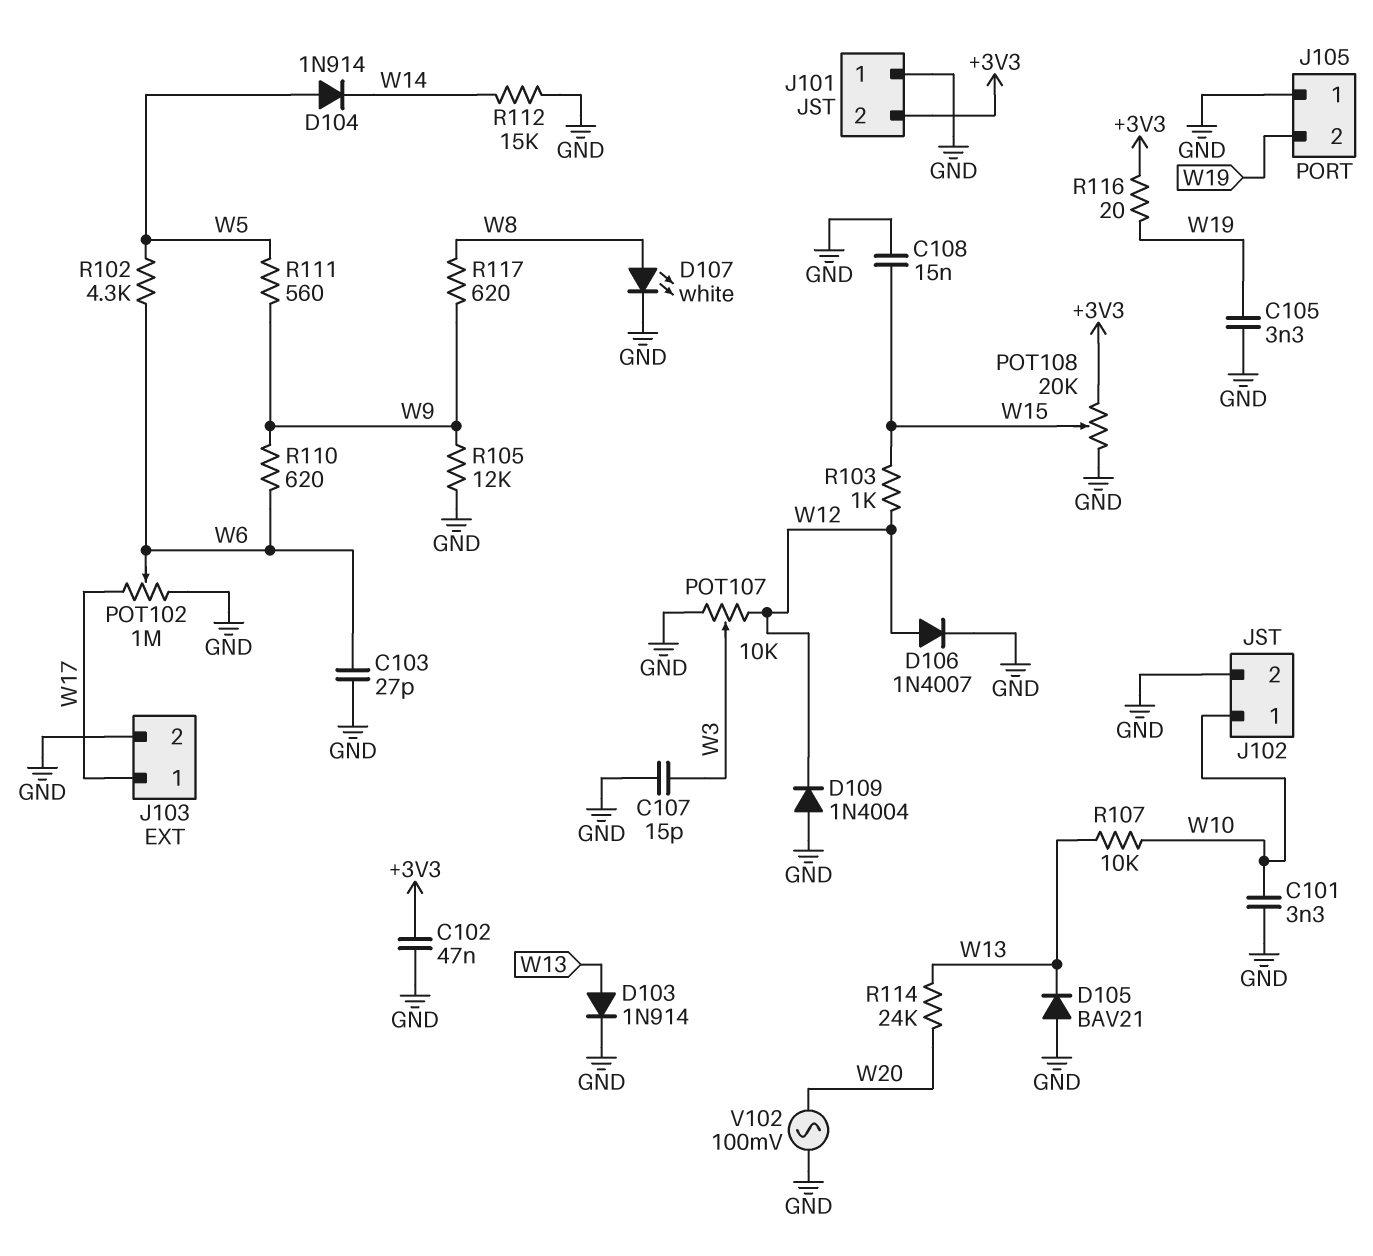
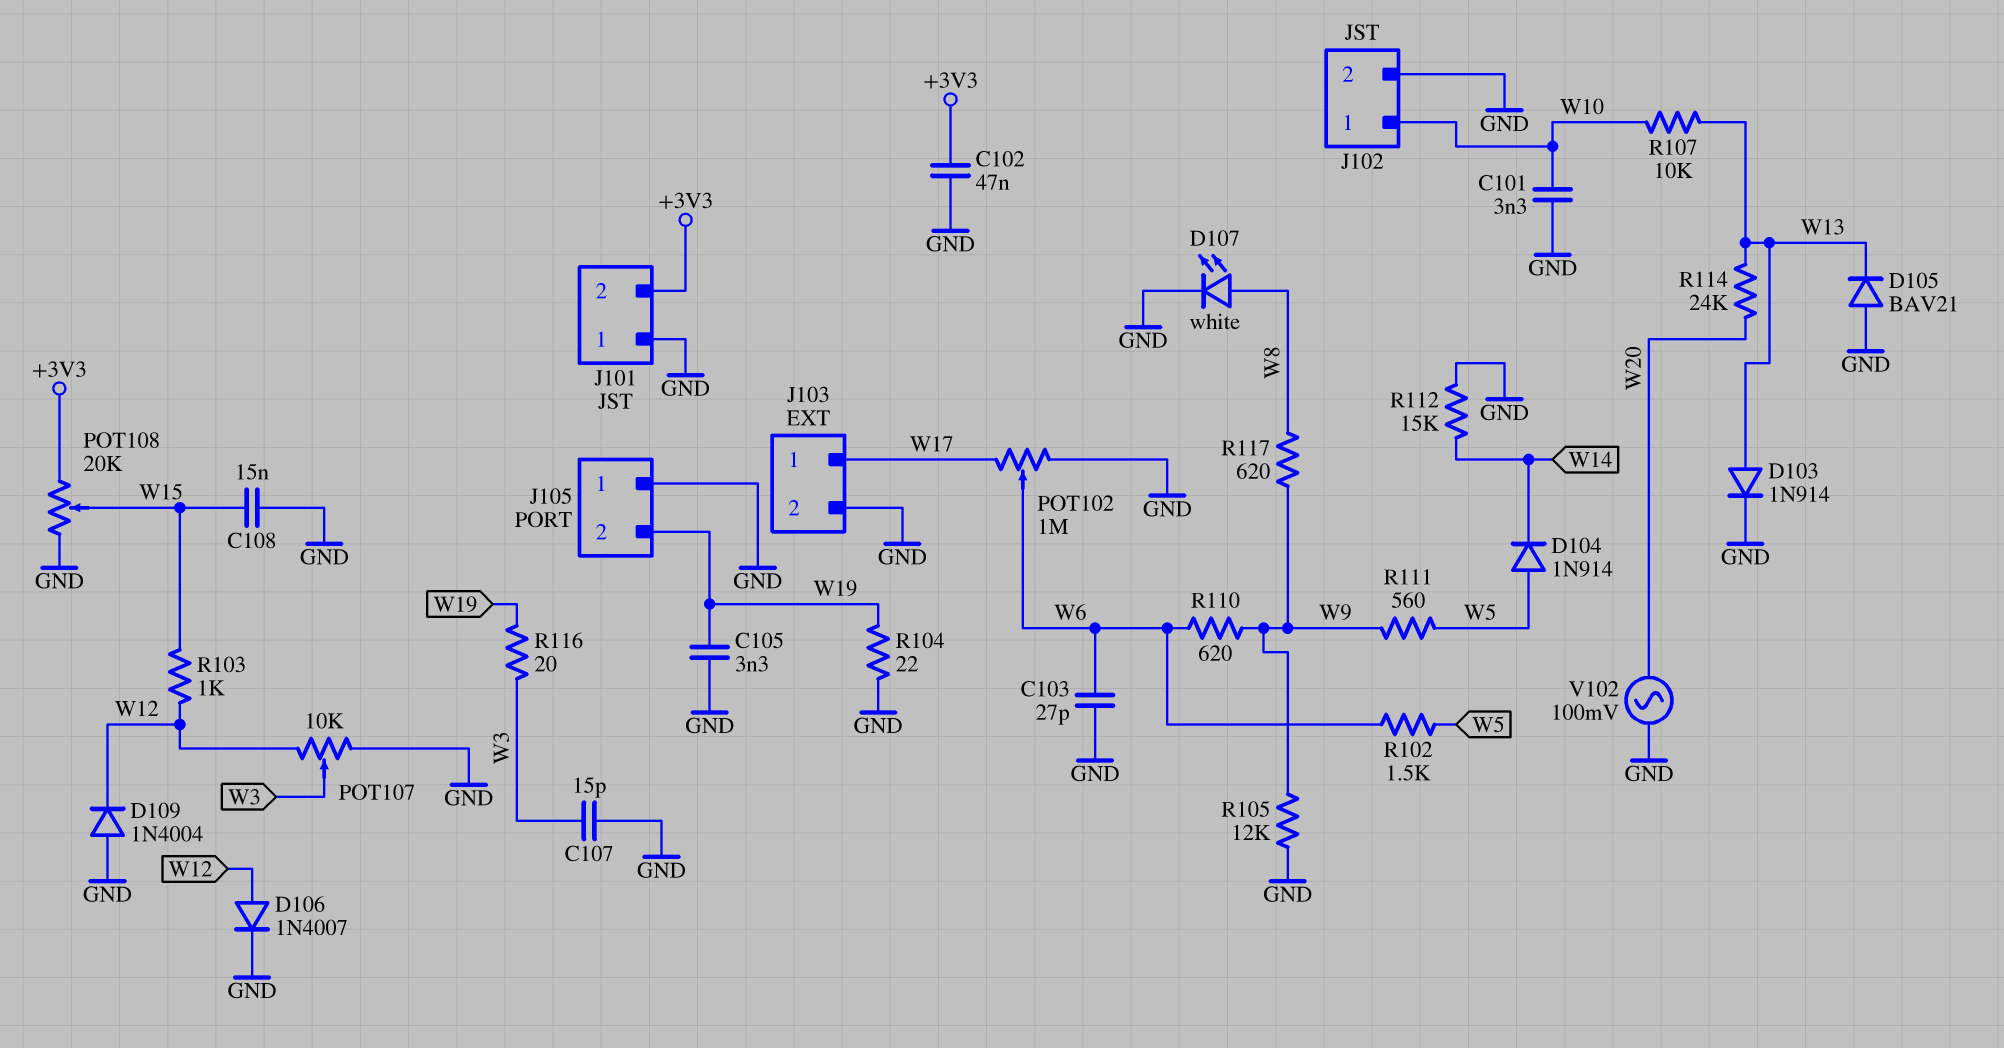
R102: 4.3k (W5, W6) -> 1.5k (W5, W6)
R104: none -> 22 (GND, W19)
R116: 20 (+3V3, W19) -> 20 (W3, W19)

